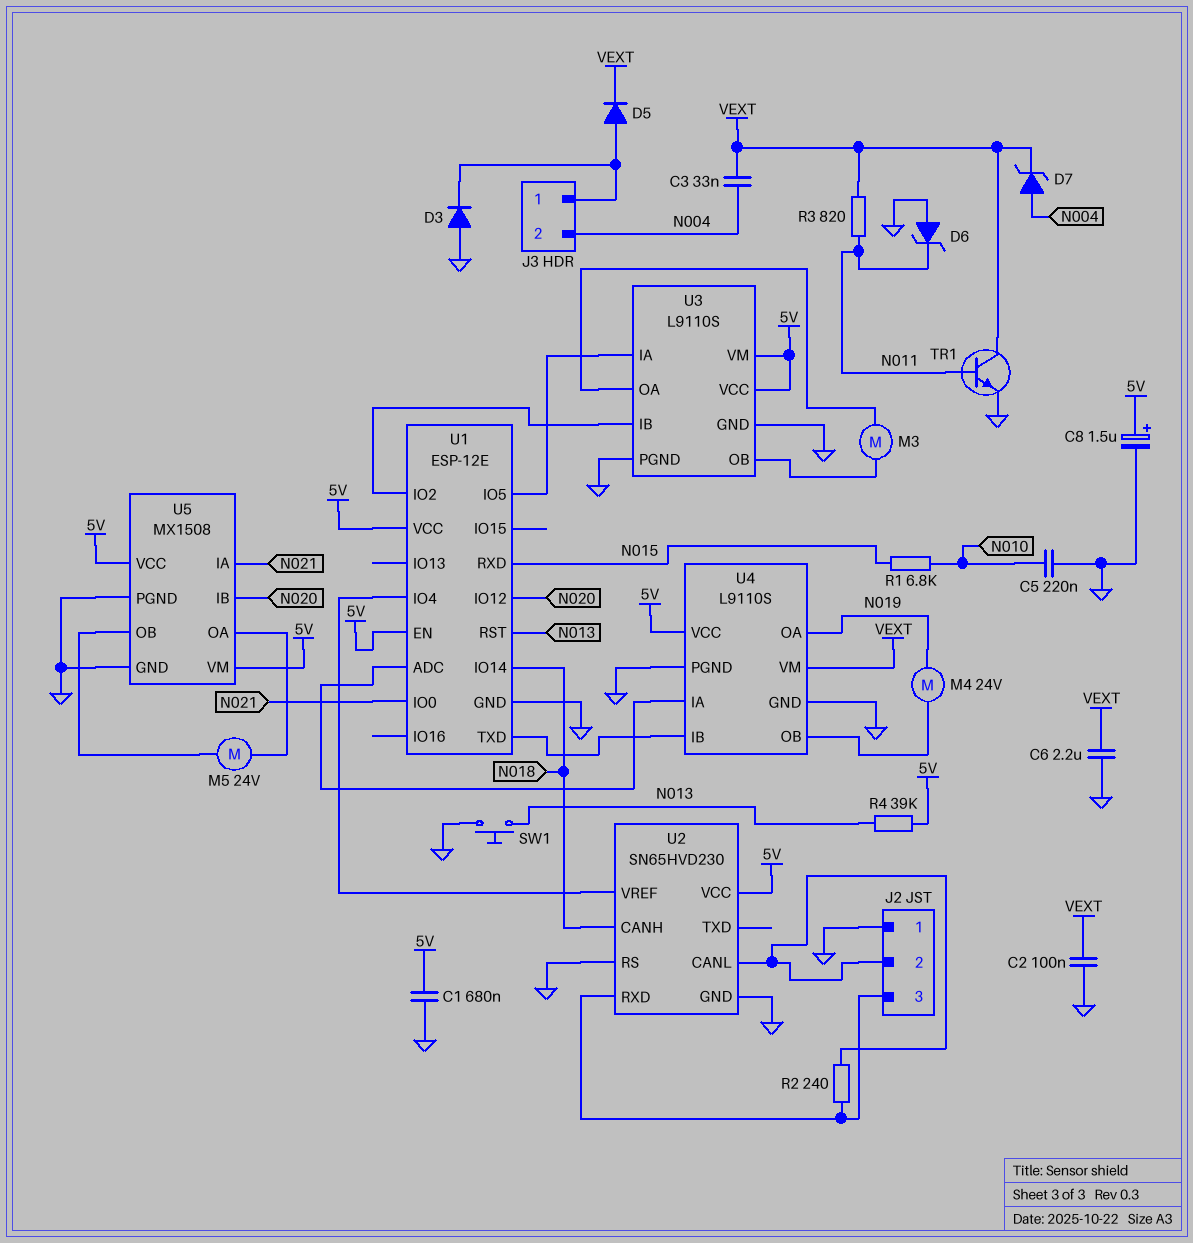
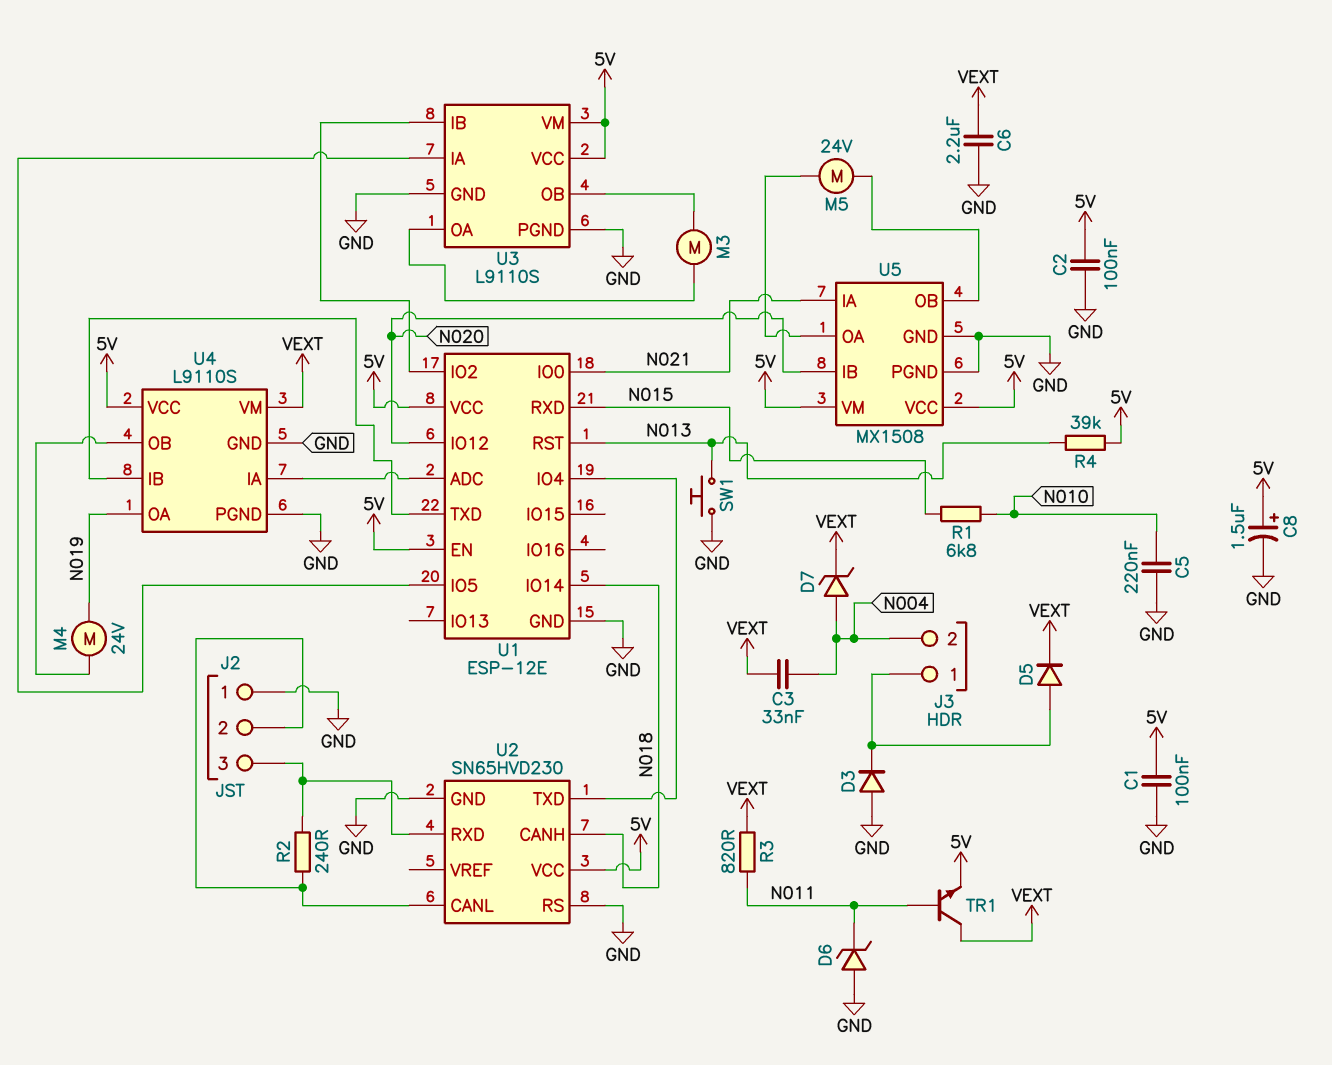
C1: 680nF (5V, GND) -> 100nF (5V, GND)
C2: 100nF (GND, VEXT) -> 100nF (5V, GND)
TR1: NPN (B N011, C VEXT, E GND) -> NPN (B N011, C VEXT, E 5V)
U2 pin TXD: none -> U1/IO4
U2 pin VREF: U1/IO4 -> none

